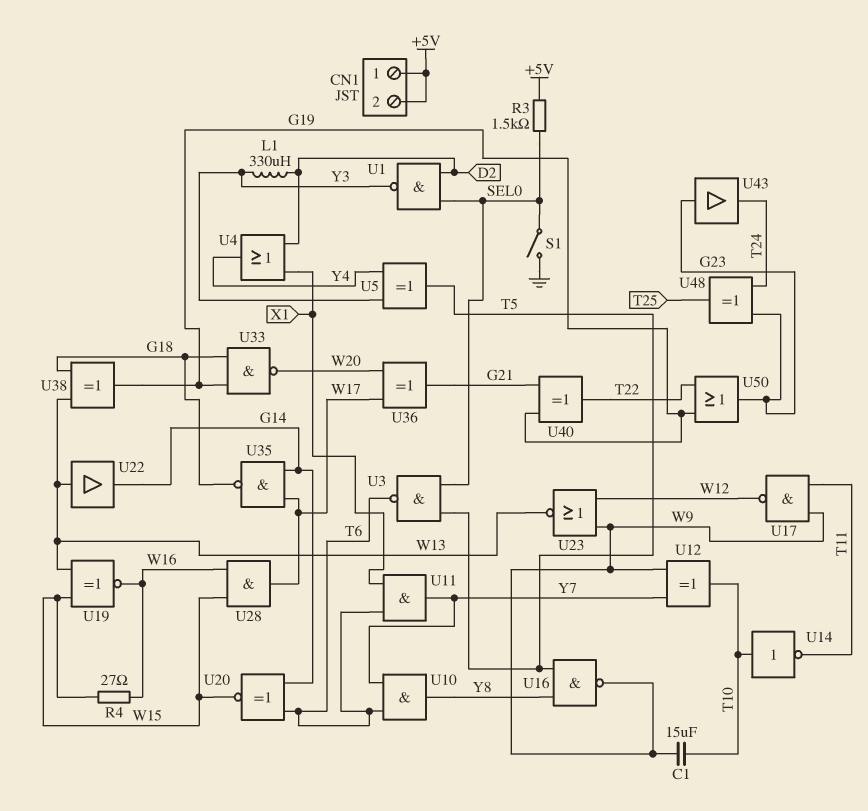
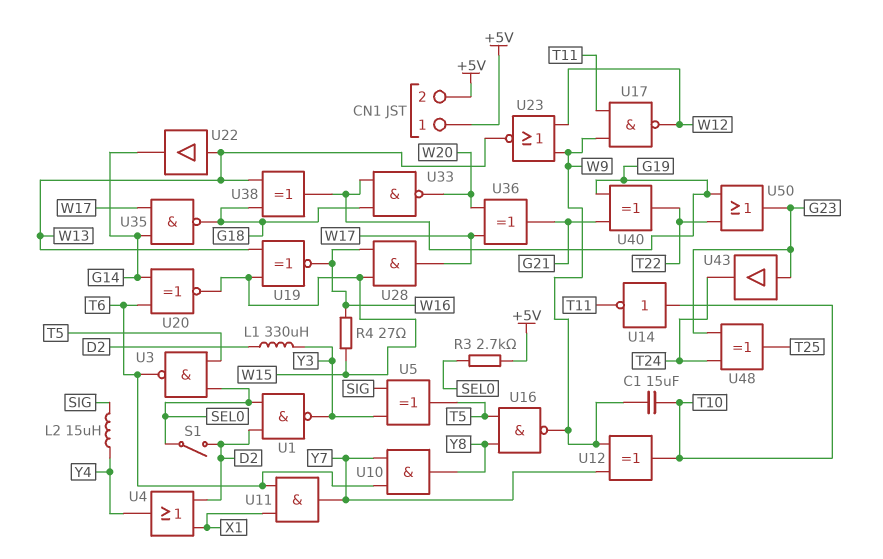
L2: none -> 15uH (SIG, Y4)
R3: 1.5k (+5V, SEL0) -> 2.7k (+5V, SEL0)
S1: switch (GND, SEL0) -> switch (D2, SEL0)
U5: XOR (in Y3, in Y4, out T5) -> XOR (in SIG, in Y3, out T5)

